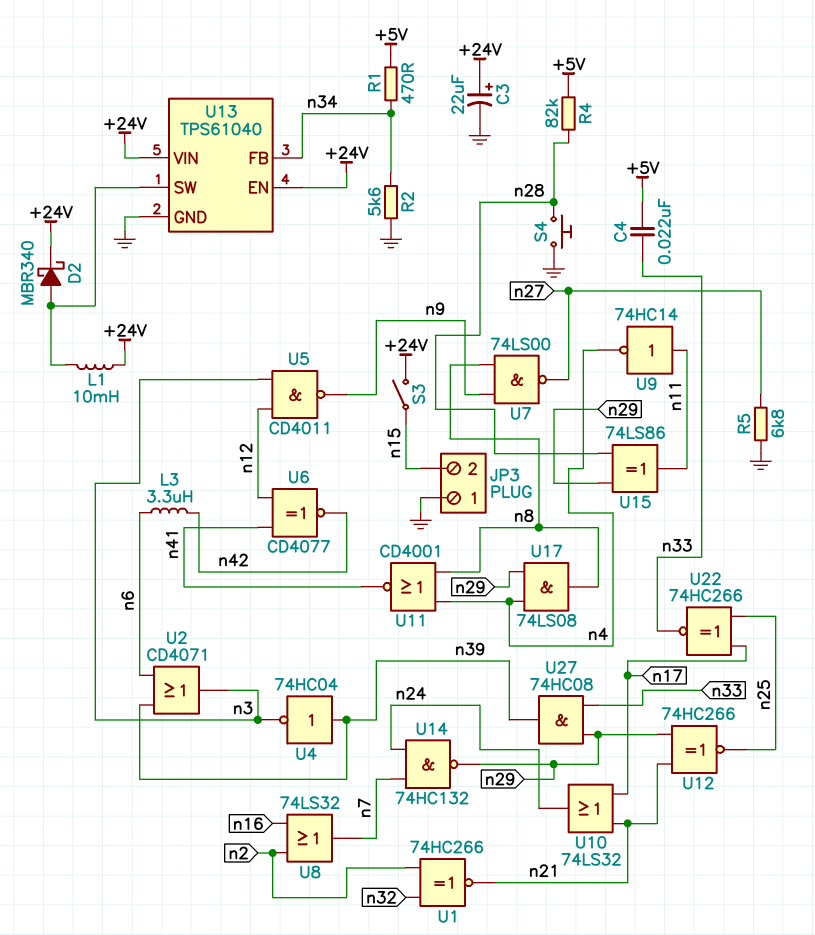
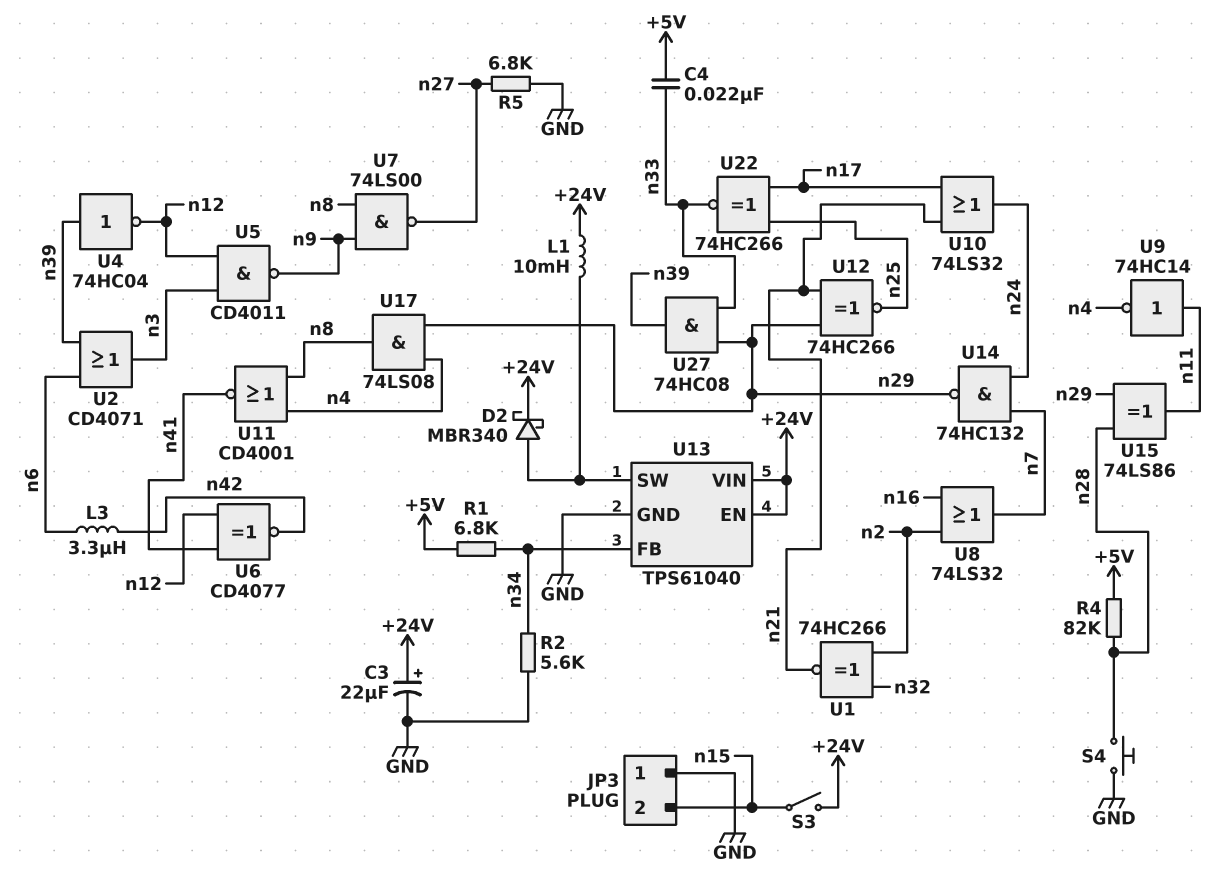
R1: 470 (+5V, n34) -> 6.8k (+5V, n34)
U4: NOT 74HC04 (in n39, out n3) -> NOT 74HC04 (in n39, out n12)

